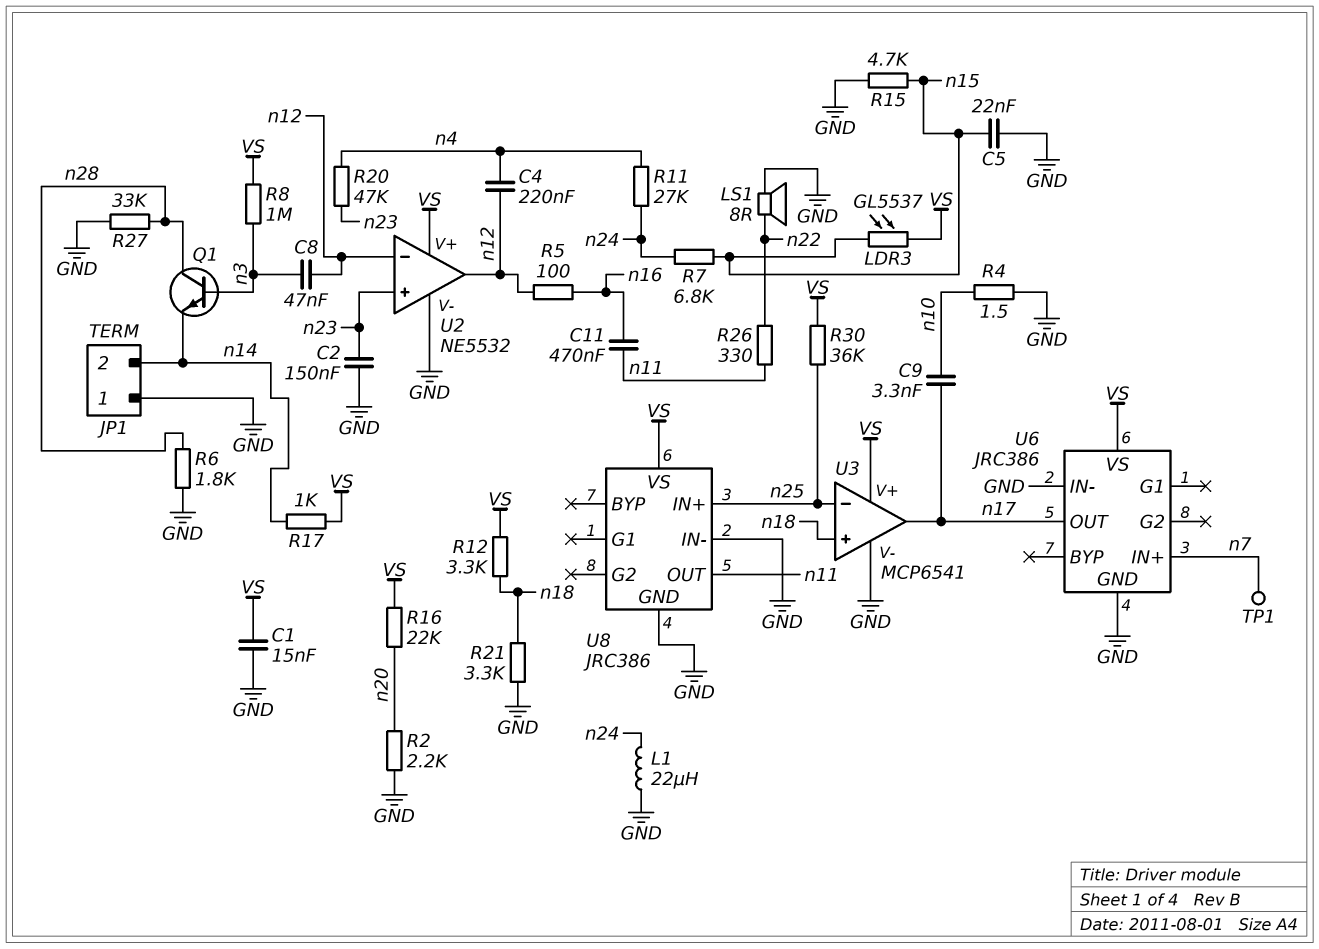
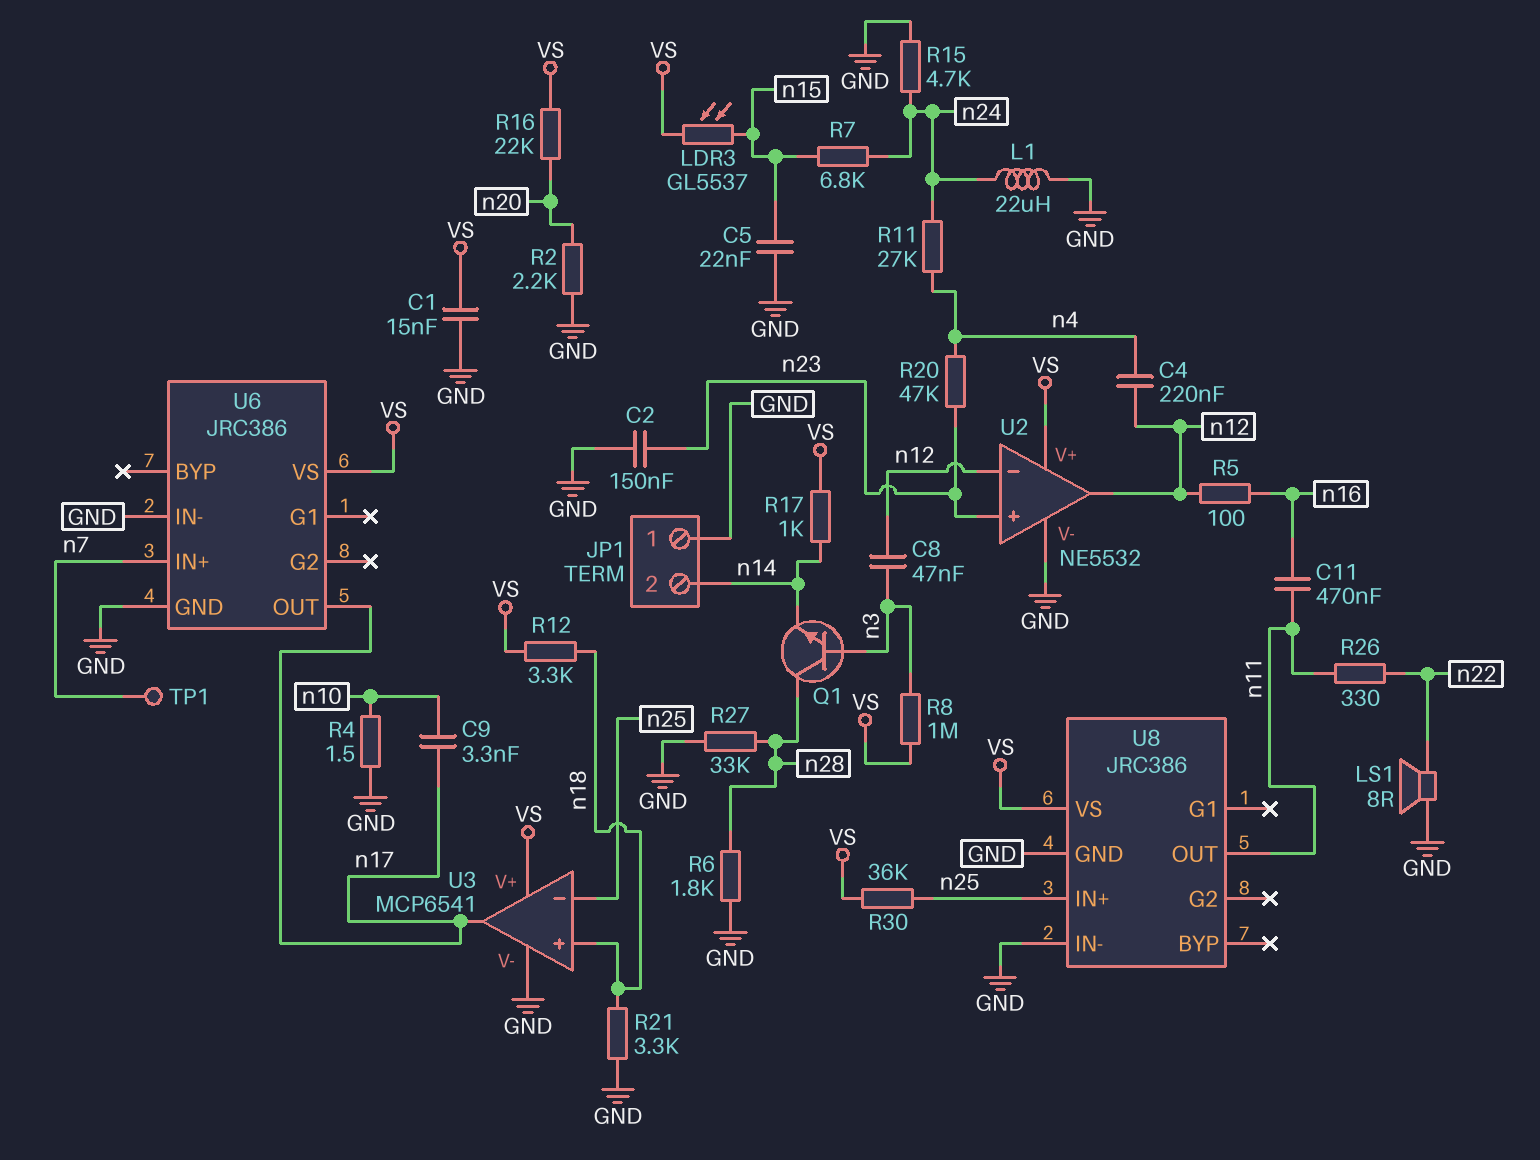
R15: 4.7k (GND, n15) -> 4.7k (GND, n24)

